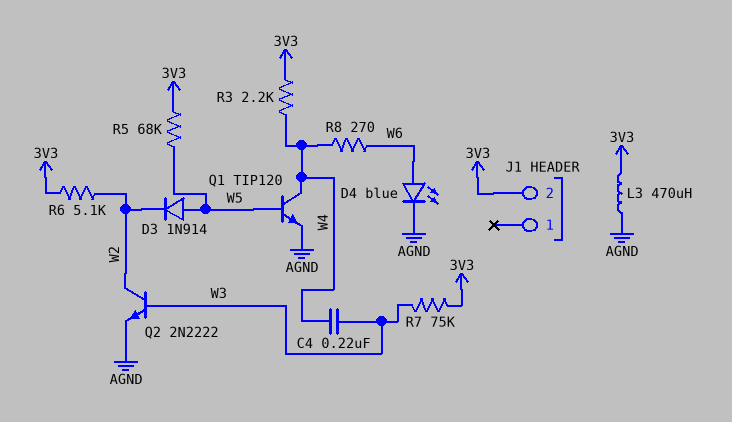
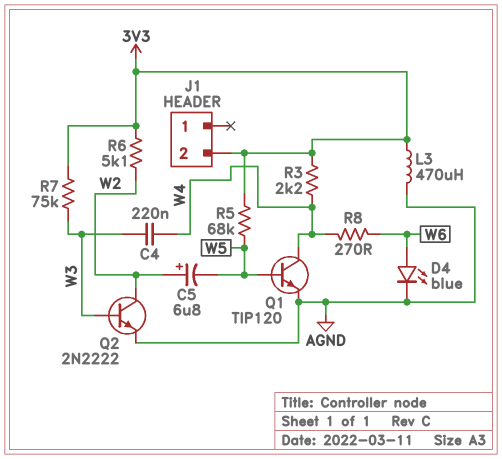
C5: none -> 6.8uF (plus W2, minus W5)
D3: diode 1N914 (A W5, K W2) -> none

